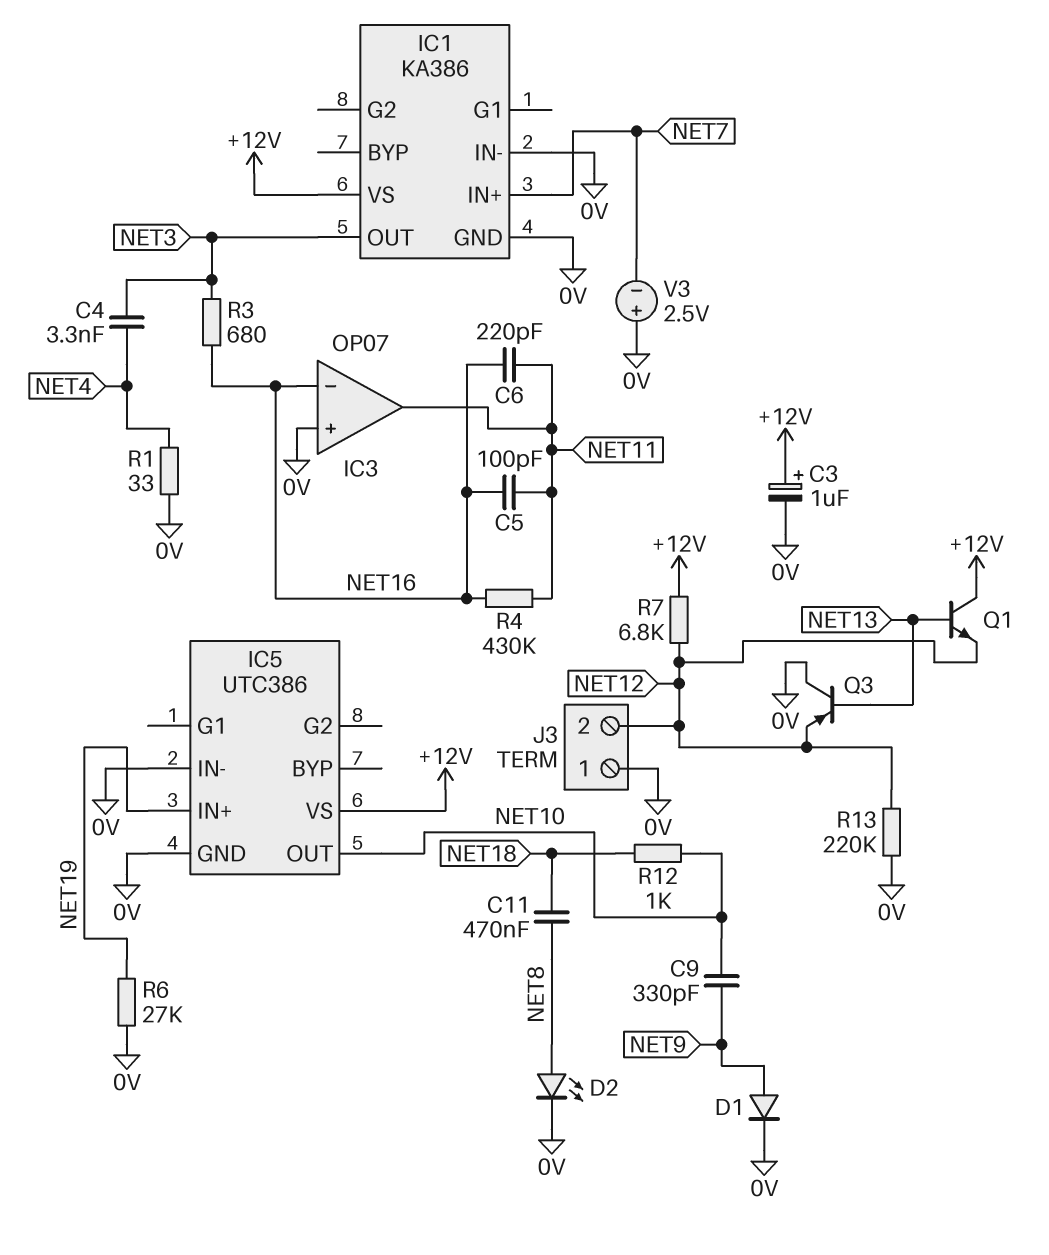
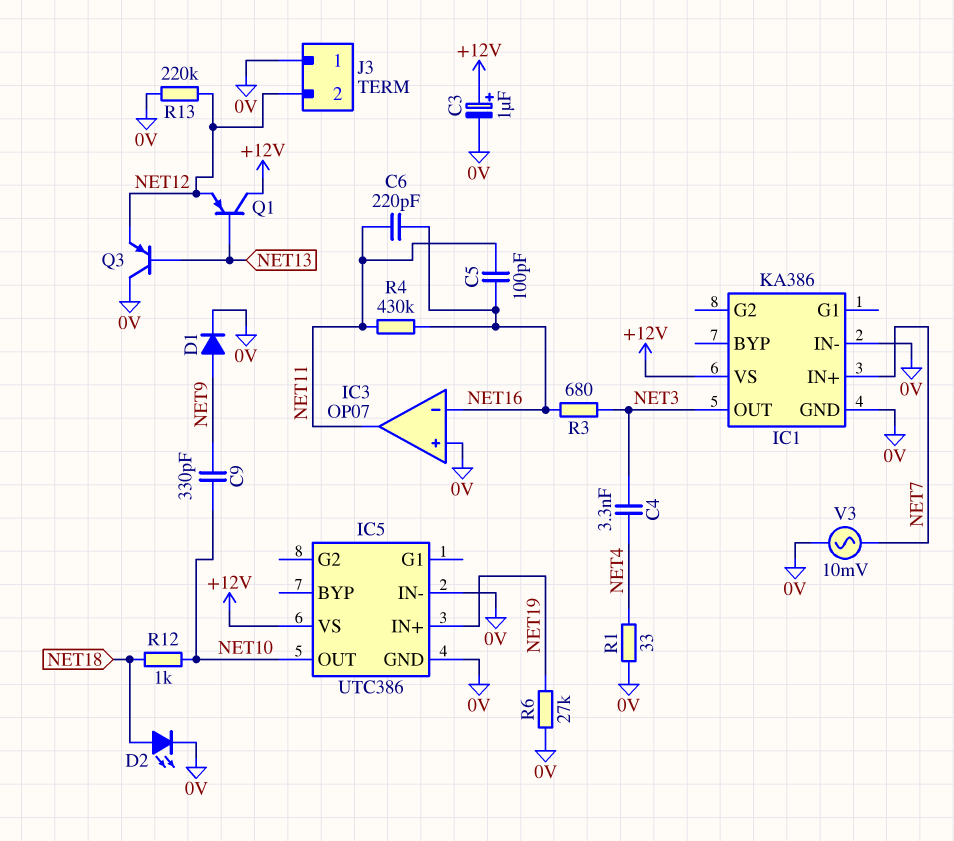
C11: 470nF (NET8, NET18) -> none
D2: LED (A NET8, K 0V) -> LED (A NET18, K 0V)
Q1: NPN (B NET13, C +12V, E NET12) -> PNP (B NET13, C +12V, E NET12)
R7: 6.8k (+12V, NET12) -> none
V3: 2.5V (plus 0V, minus NET7) -> AC 10mV (0V, NET7)

